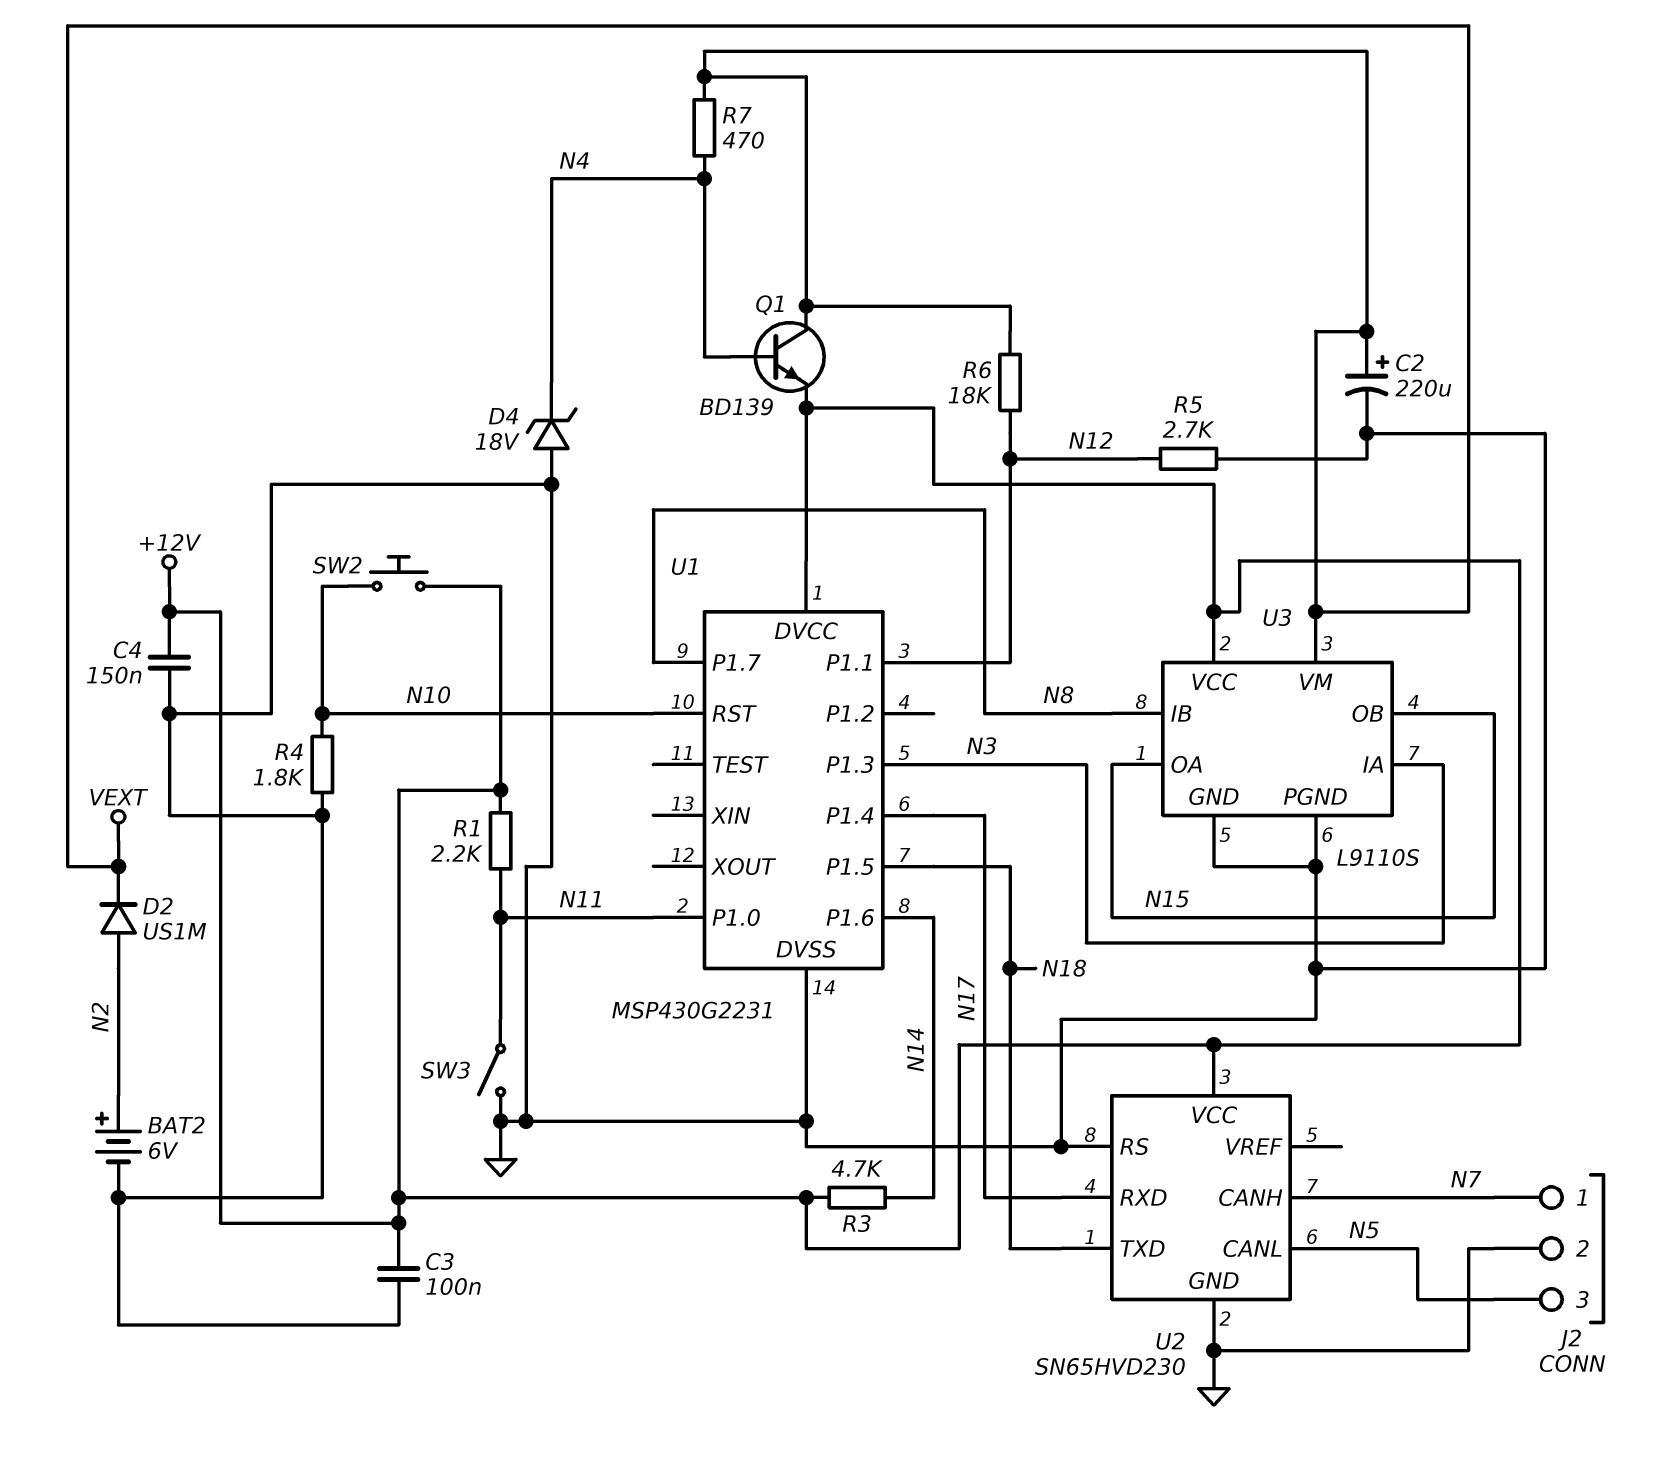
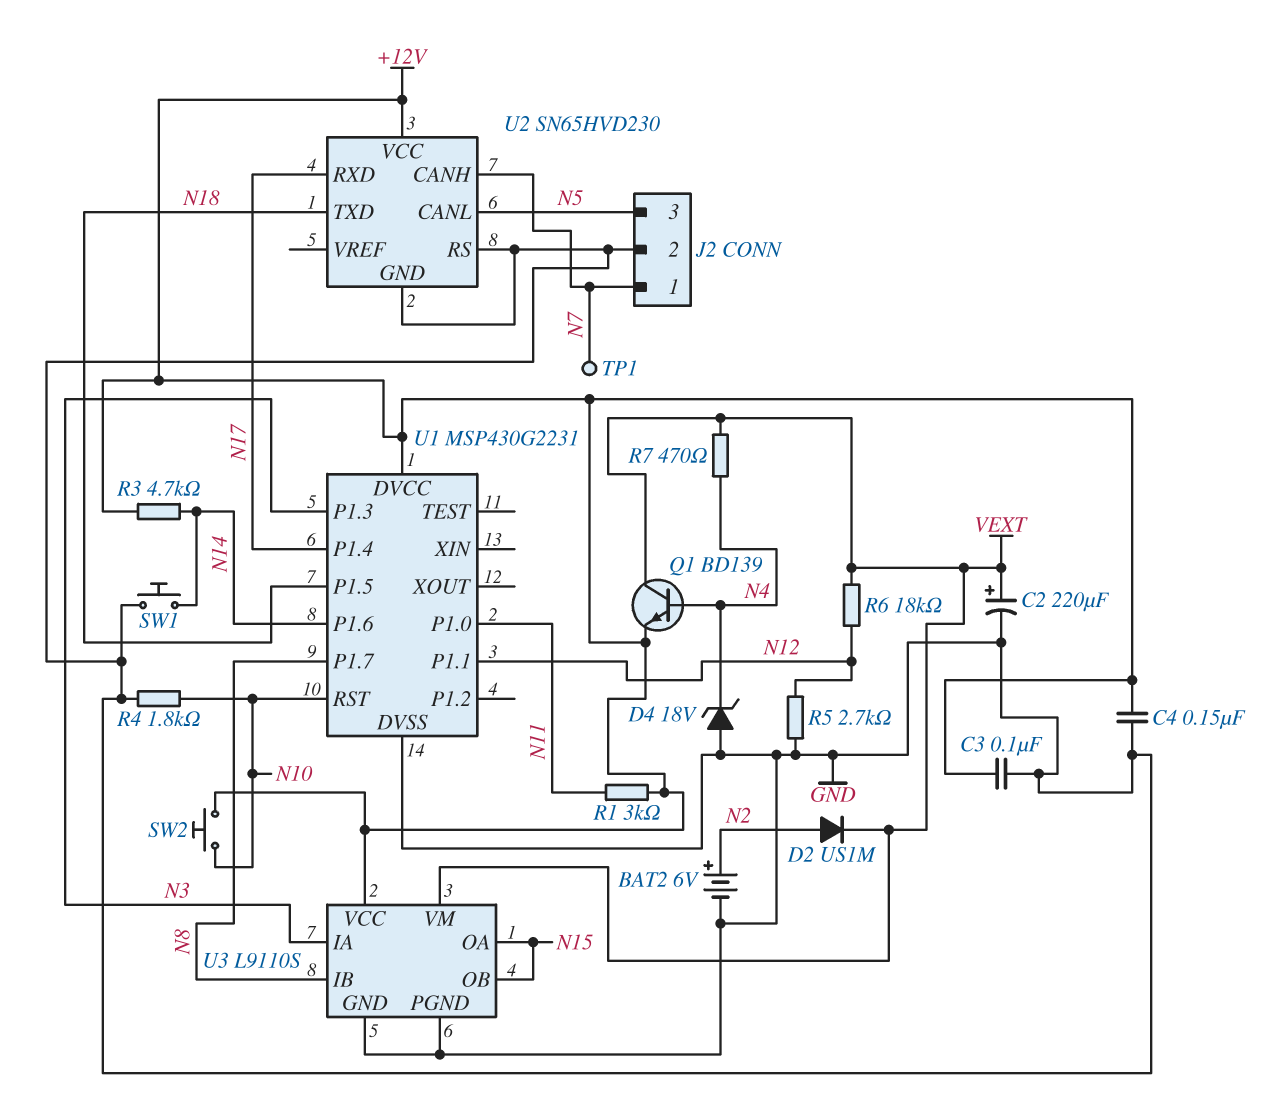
R1: 2.2k (+12V, N11) -> 3k (+12V, N11)
SW1: none -> button (GND, N14)
SW3: switch (GND, N11) -> none
TP1: none -> test point (N7)

